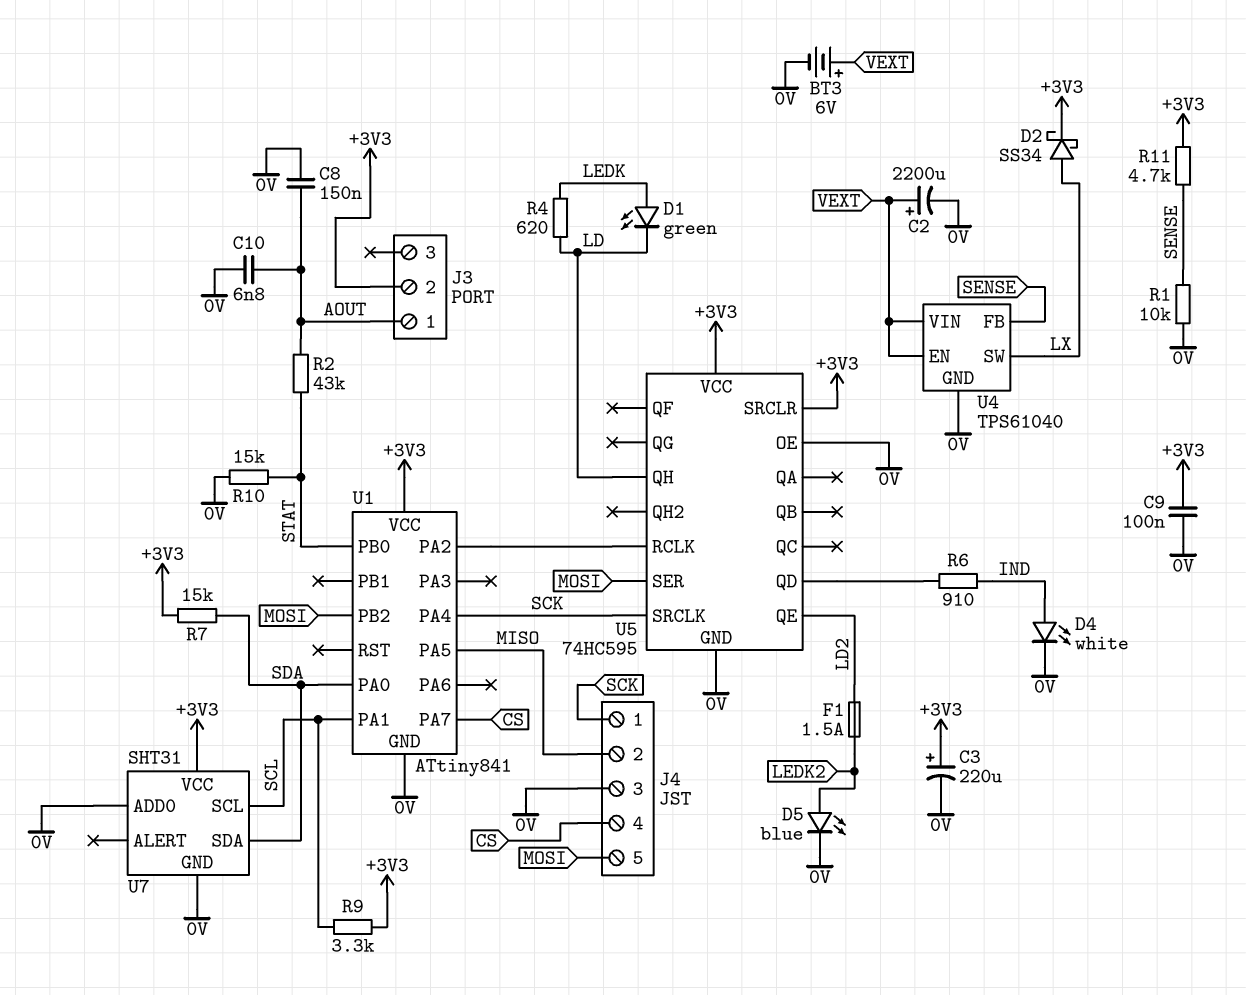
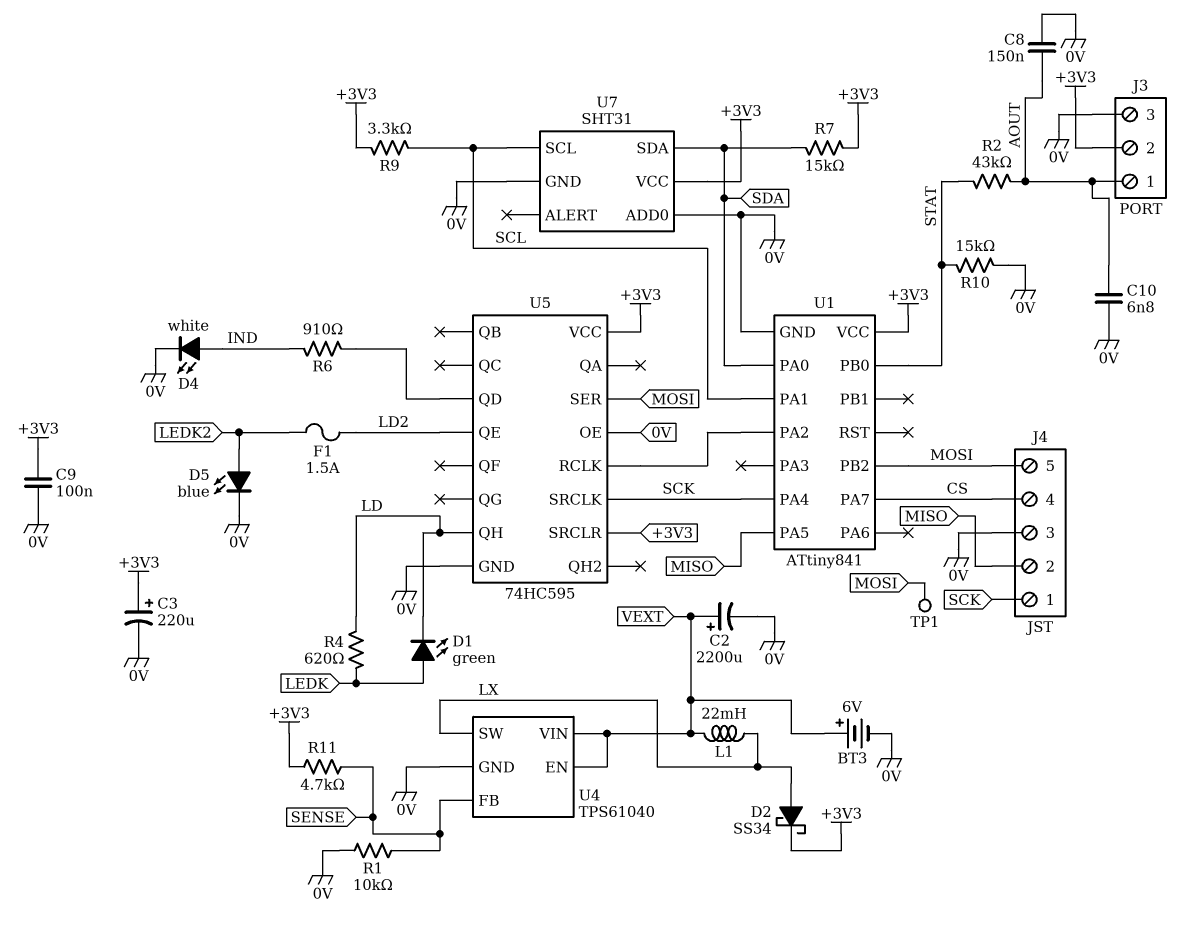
J3 pin 3: none -> 0V
L1: none -> 22mH (LX, VEXT)
TP1: none -> test point (MOSI)

